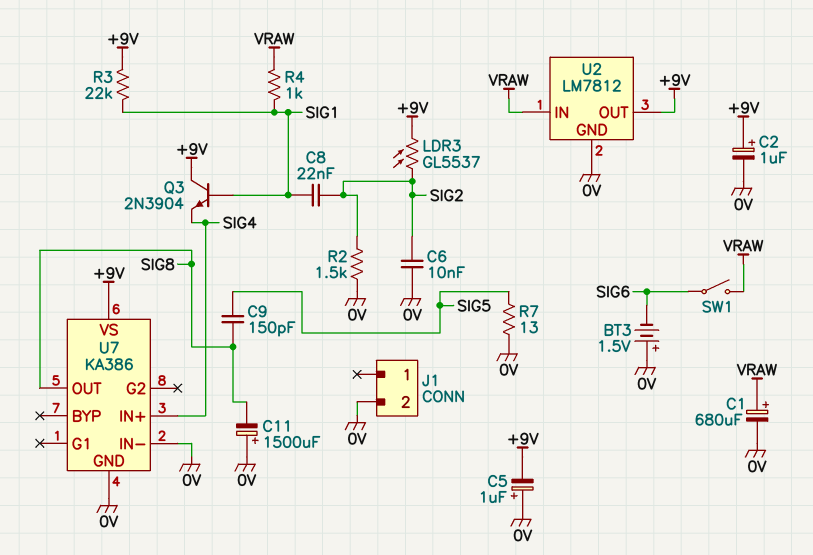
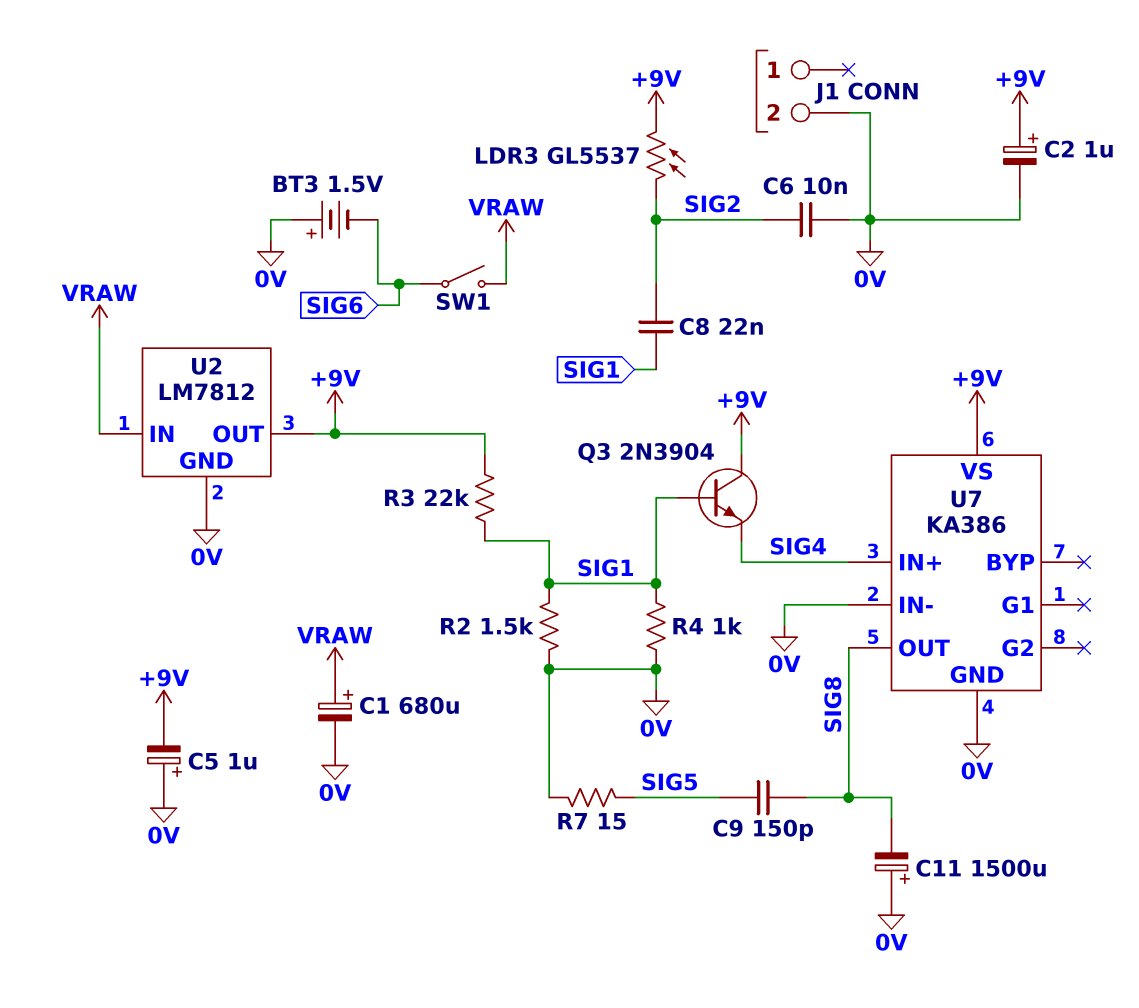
R2: 1.5k (0V, SIG2) -> 1.5k (0V, SIG1)
R4: 1k (SIG1, VRAW) -> 1k (0V, SIG1)
R7: 13 (0V, SIG5) -> 15 (0V, SIG5)

